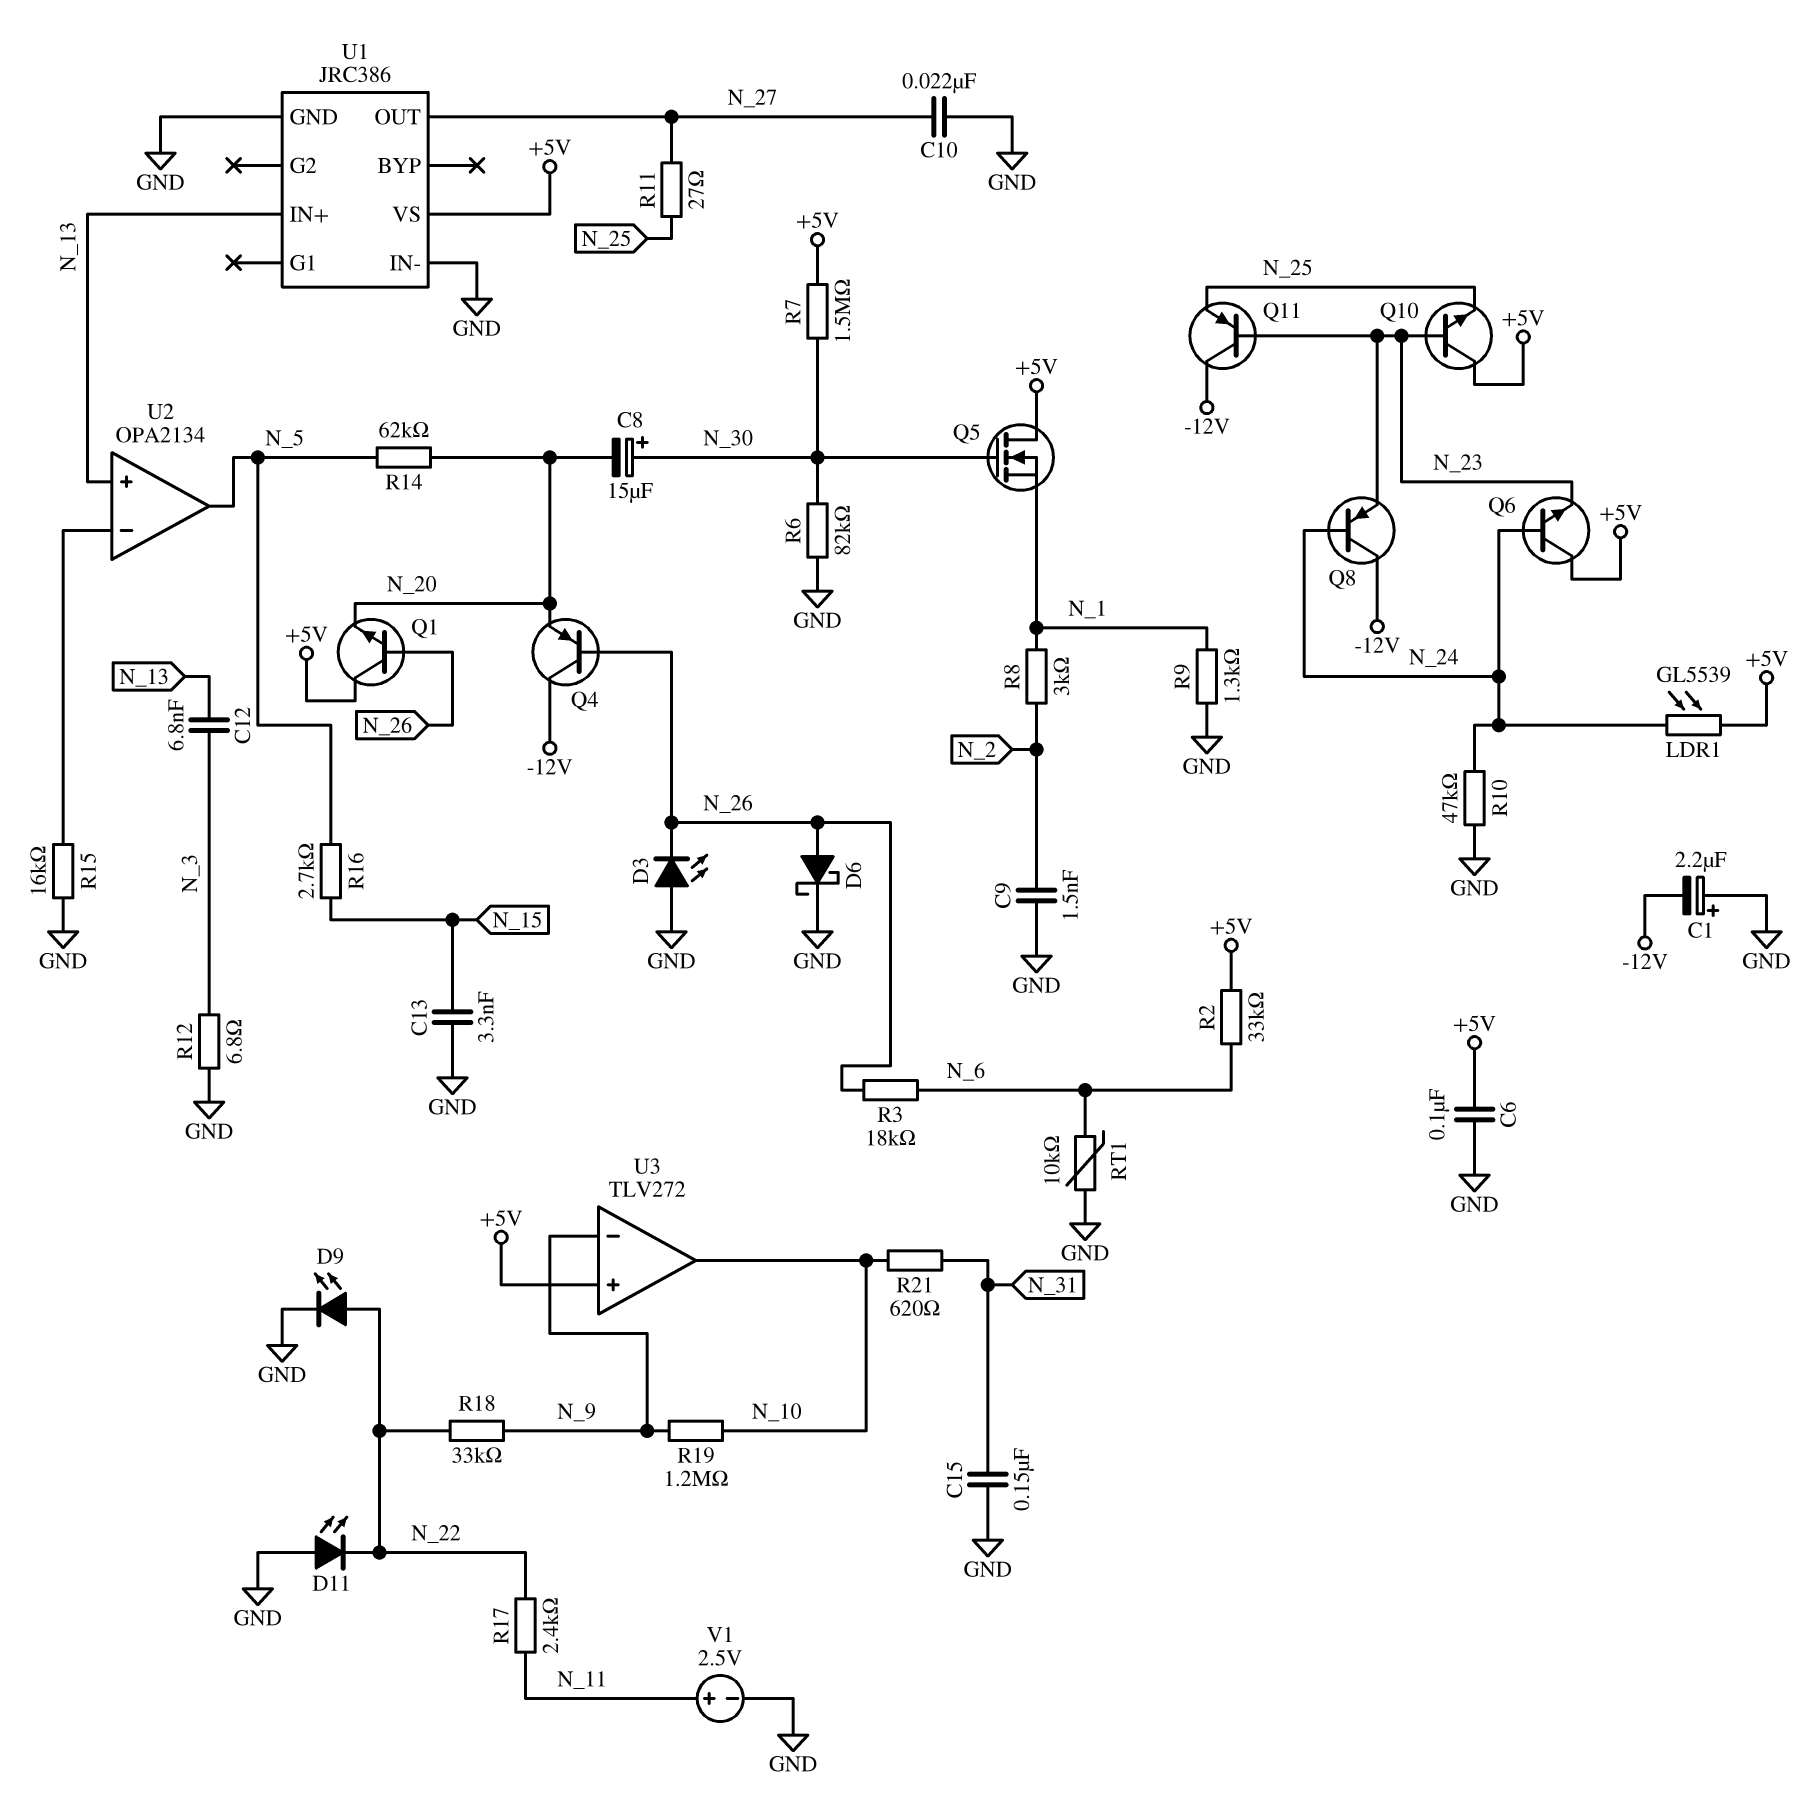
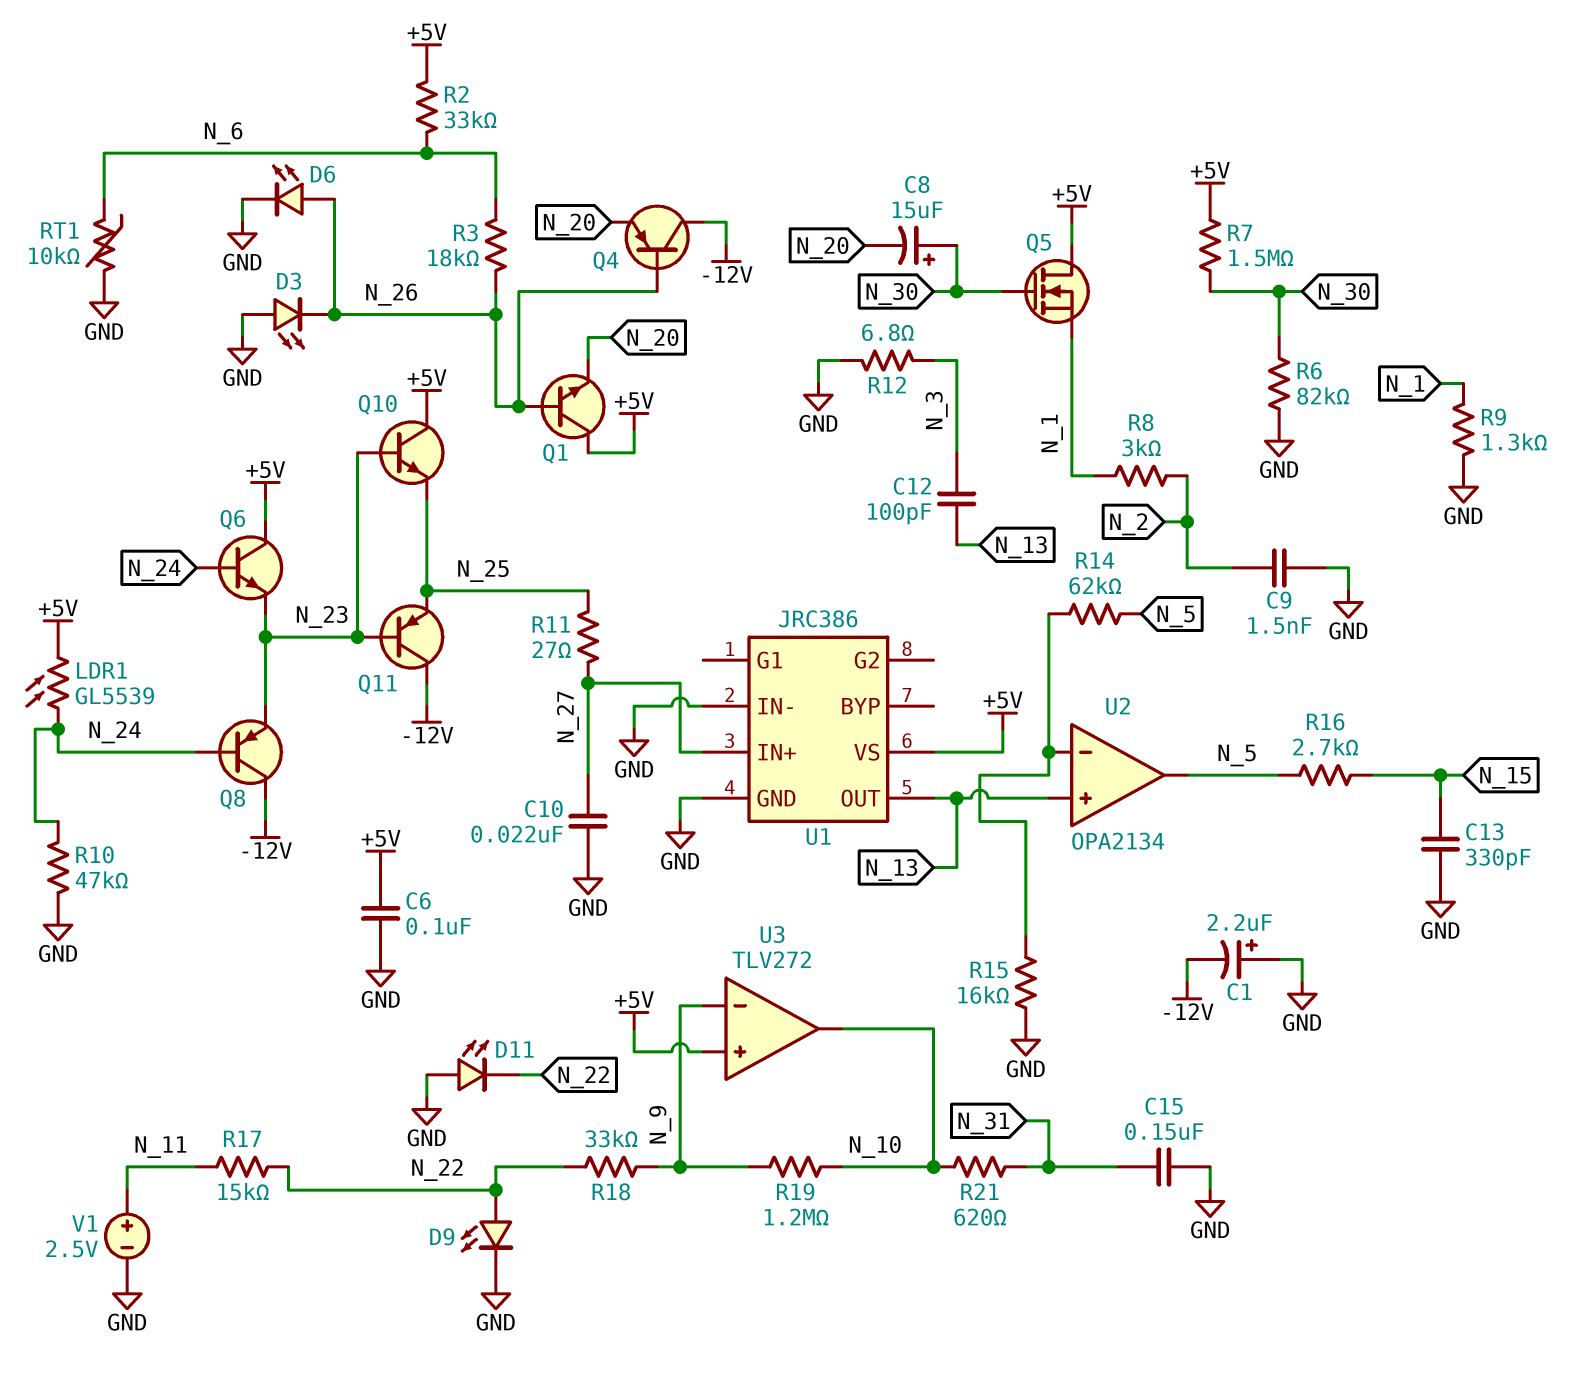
C12: 6.8nF (N_3, N_13) -> 100pF (N_3, N_13)
C13: 3.3nF (GND, N_15) -> 330pF (GND, N_15)
D6: schottky (A N_26, K GND) -> LED (A N_26, K GND)
R14: 62k (N_5, N_20) -> 62k (N_5, U2/in-)
R17: 2.4k (N_11, N_22) -> 15k (N_11, N_22)
U1 pin IN+: N_13 -> N_27
U1 pin OUT: N_27 -> N_13

